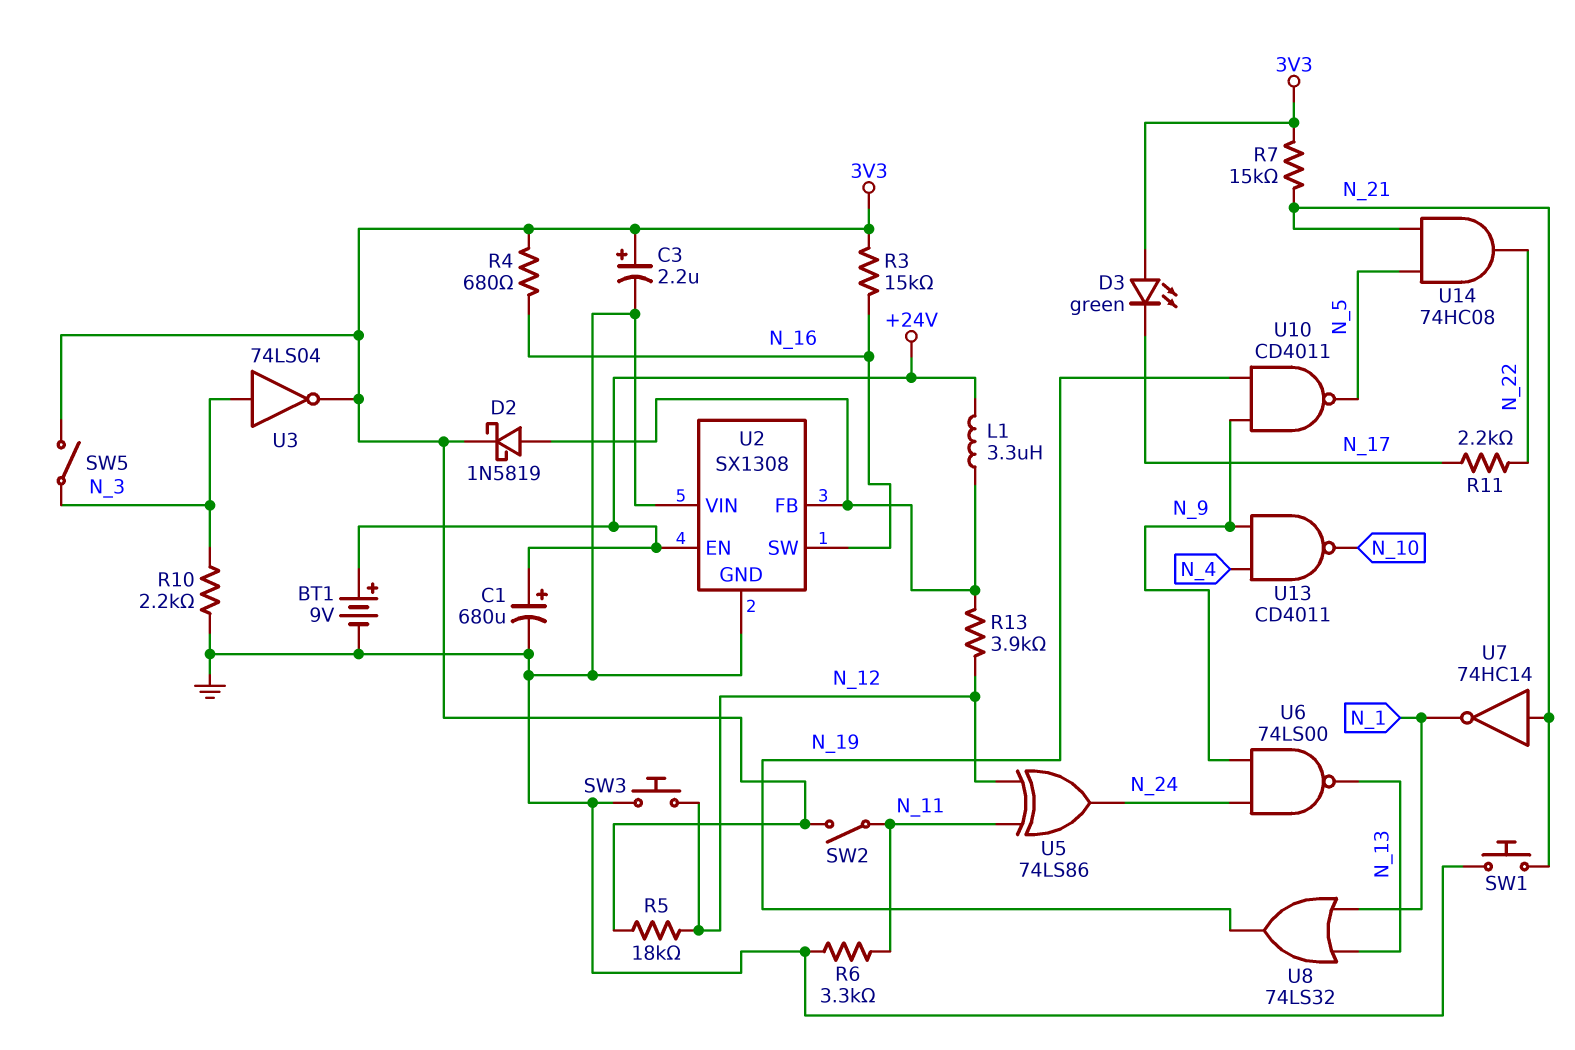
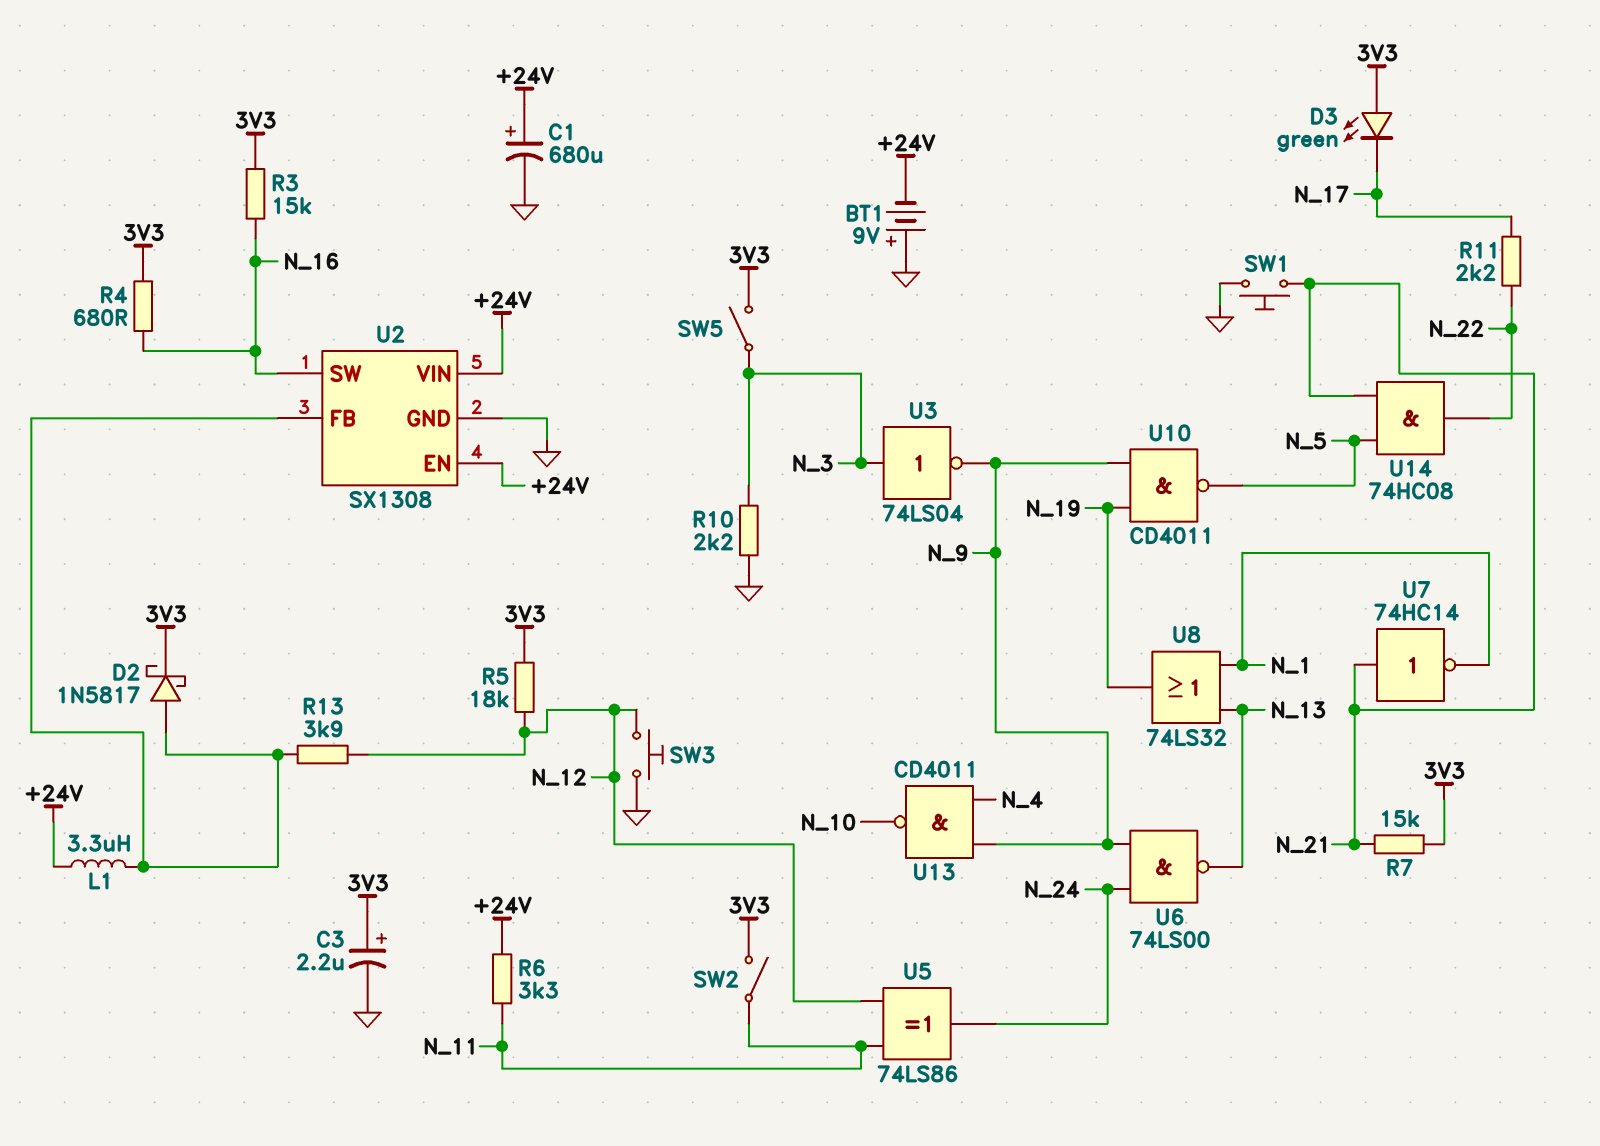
BT1: 9V (plus +24V, minus GND) -> 9V (plus GND, minus +24V)
D2: schottky 1N5819 (A U2/FB, K 3V3) -> schottky 1N5817 (A U2/FB, K 3V3)
R6: 3.3k (GND, N_11) -> 3.3k (+24V, N_11)
U2 pin VIN: GND -> +24V
U3: NOT 74LS04 (in N_3, out 3V3) -> NOT 74LS04 (in N_3, out N_9)

